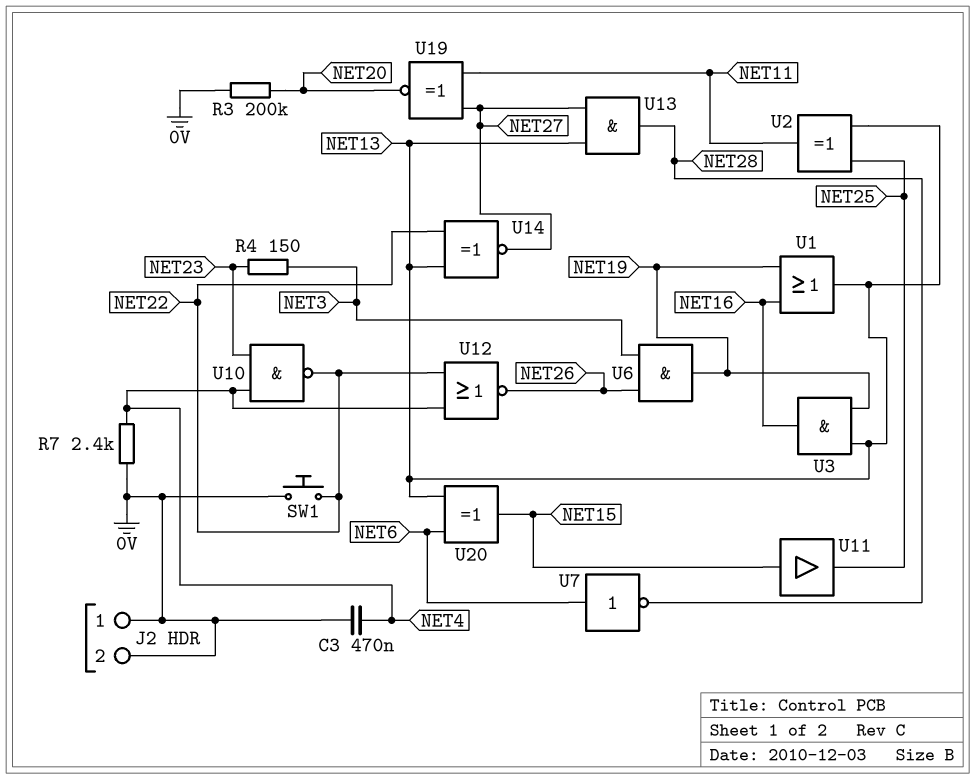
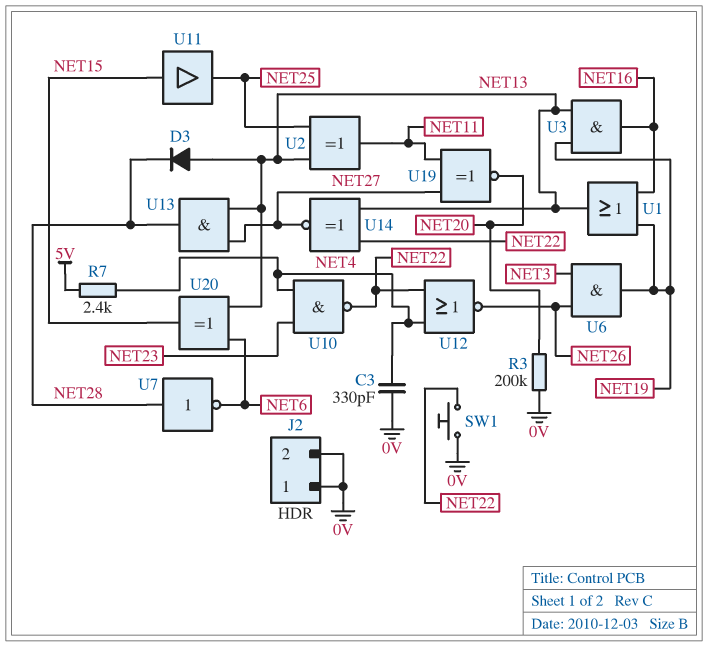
C3: 470nF (0V, NET4) -> 330pF (0V, NET4)
D3: none -> diode (A NET13, K NET28)
R4: 150 (NET3, NET23) -> none
R7: 2.4k (0V, NET4) -> 2.4k (5V, NET4)
U7: NOT (in NET6, out NET28) -> NOT (in NET28, out NET6)

